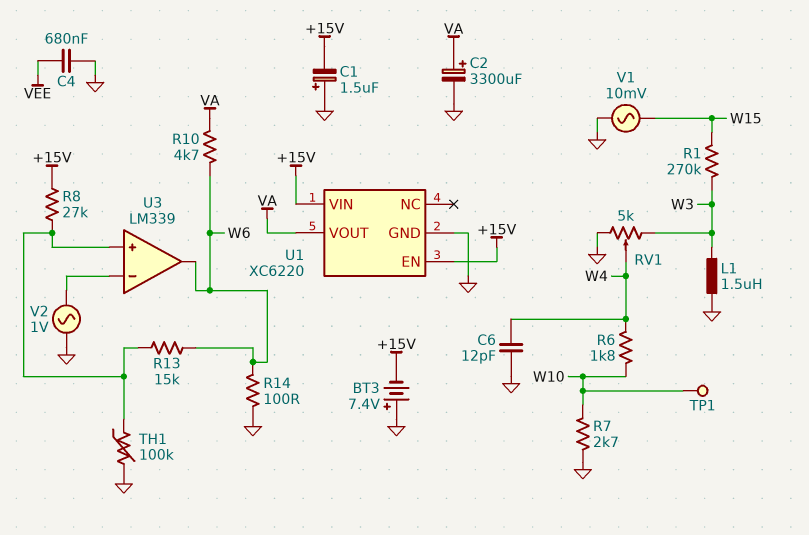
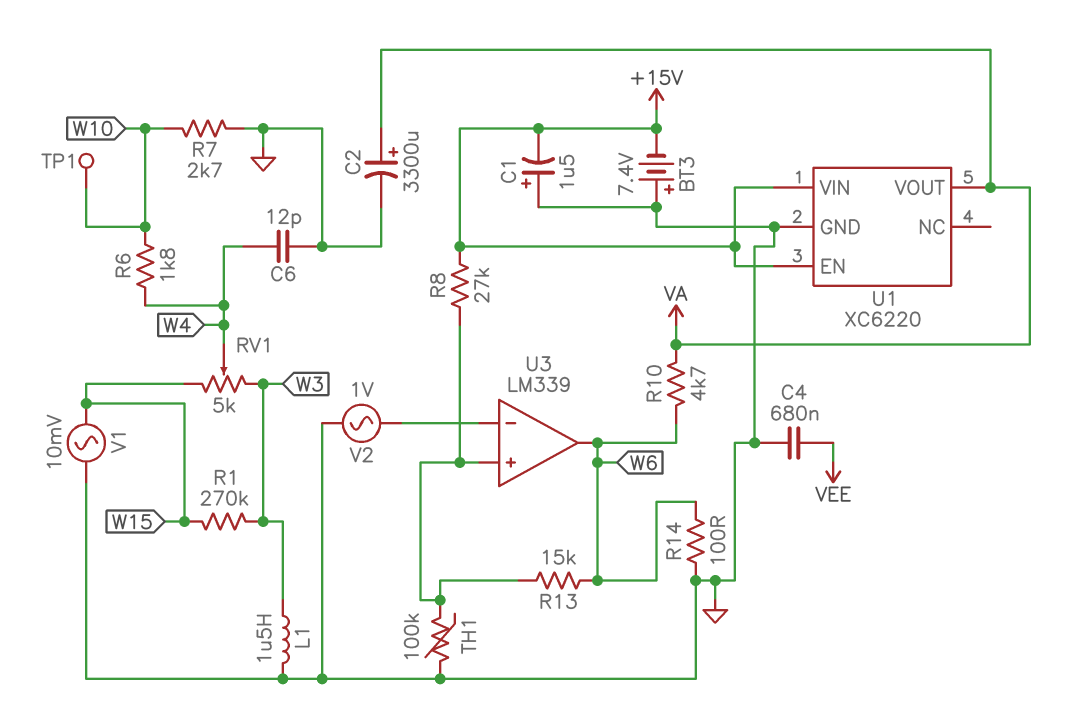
RV1: 5k (GND, W3, wiper W4) -> 5k (W3, W15, wiper W4)

